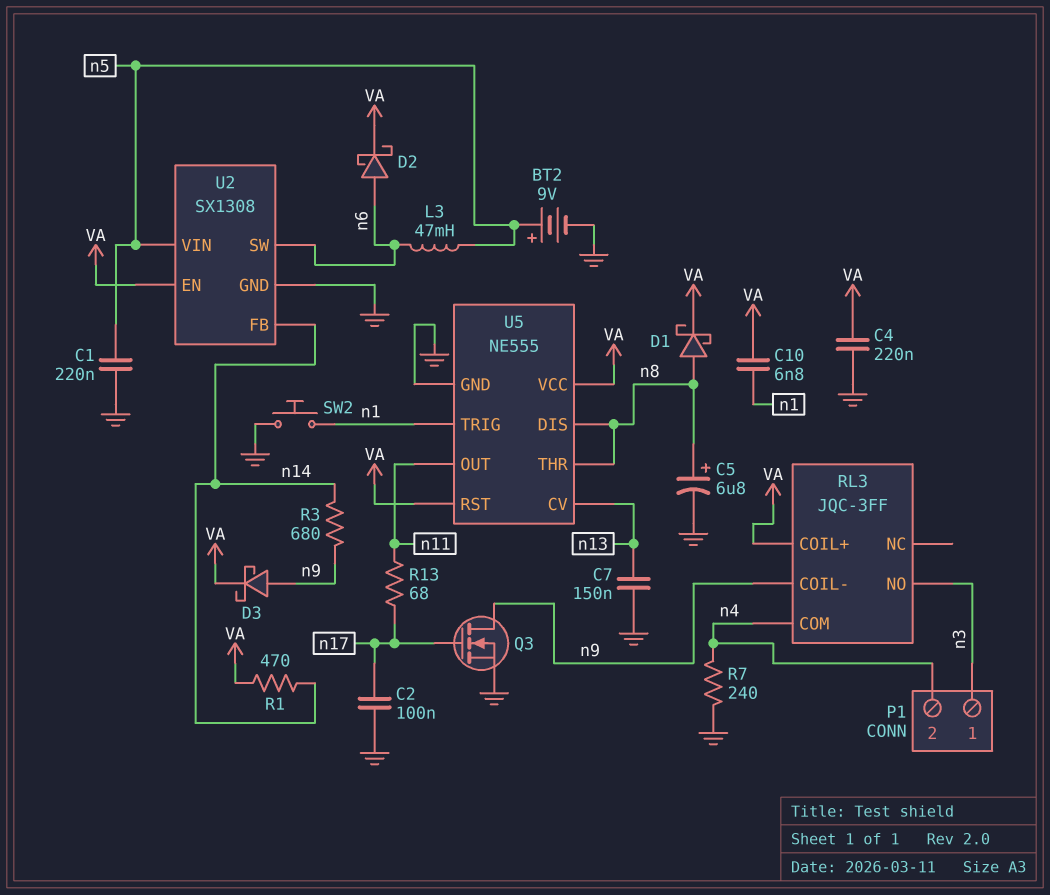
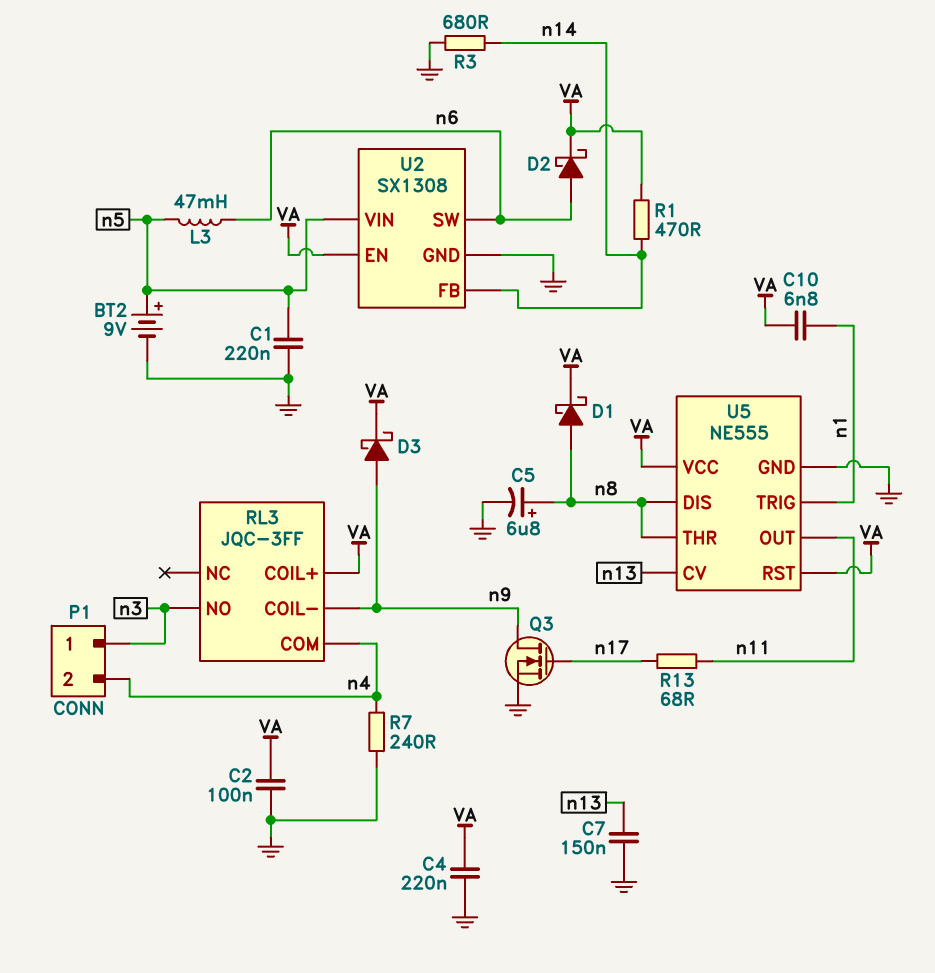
C2: 100nF (GND, n17) -> 100nF (GND, VA)
R3: 680 (n9, n14) -> 680 (GND, n14)
SW2: button (GND, n1) -> none

